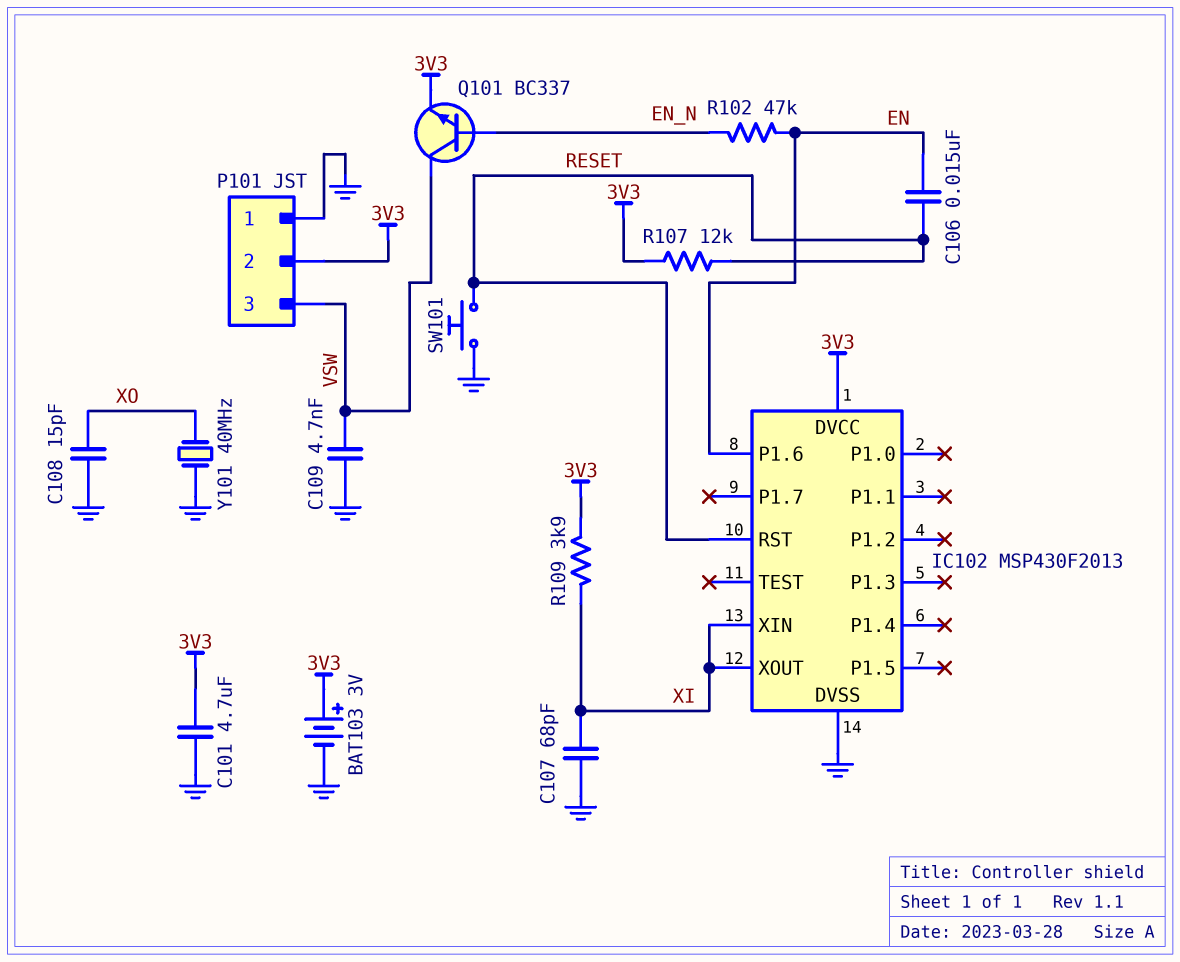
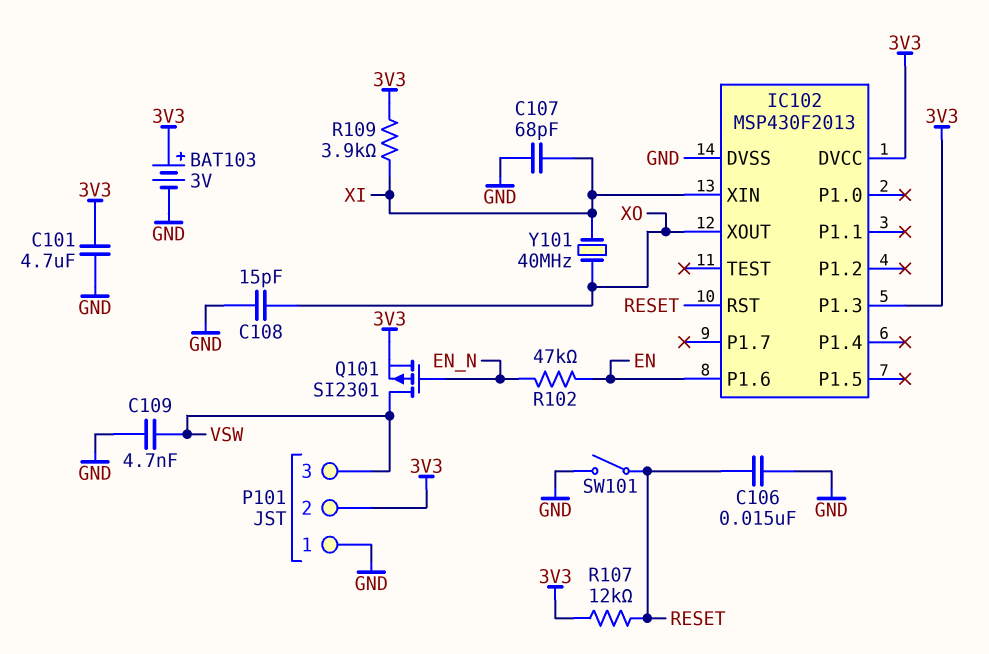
C106: 15nF (EN, RESET) -> 15nF (GND, RESET)
IC102 pin P1.3: none -> 3V3
IC102 pin XOUT: XI -> XO
Q101: NPN BC337 (B EN_N, C VSW, E 3V3) -> PMOS SI2301 (G EN_N, D VSW, S 3V3)
SW101: button (GND, RESET) -> switch (GND, RESET)
Y101: 40MHz (GND, XO) -> 40MHz (XI, XO)

